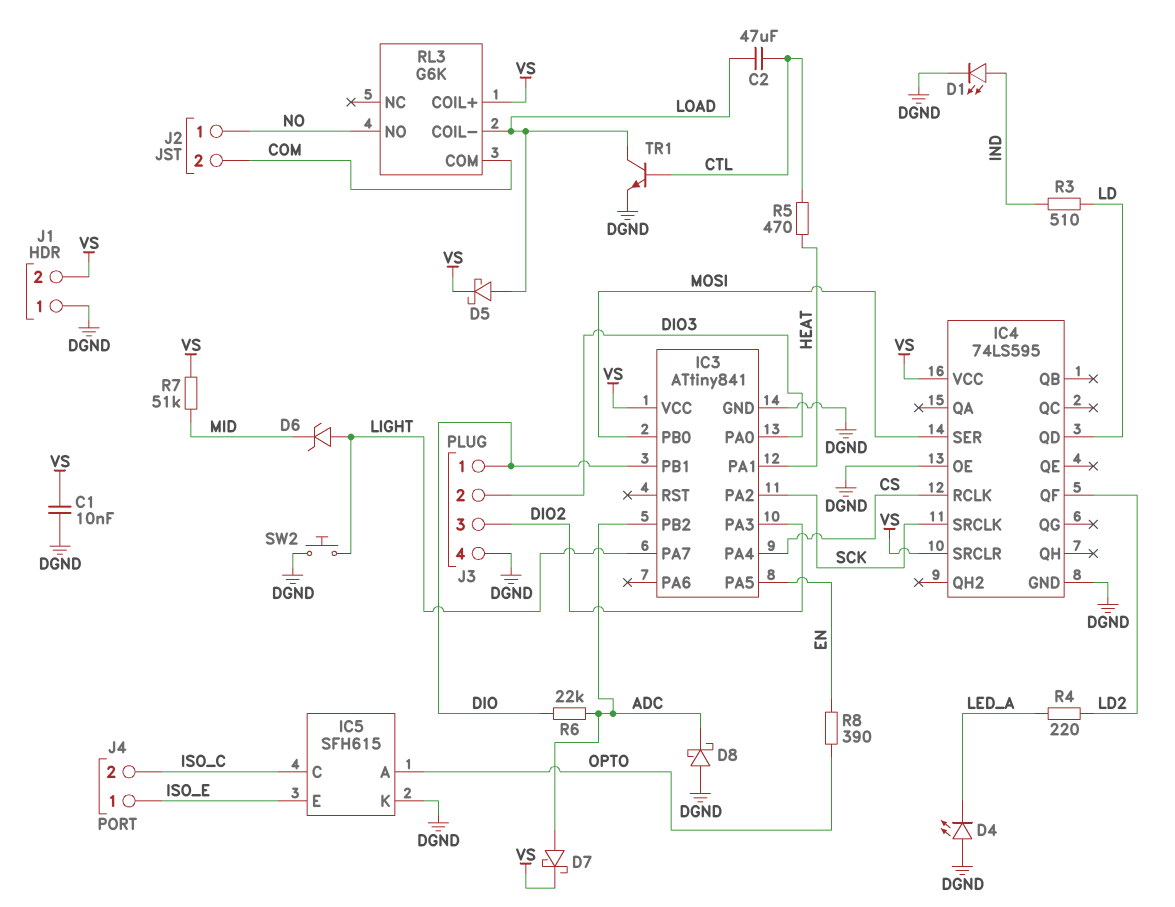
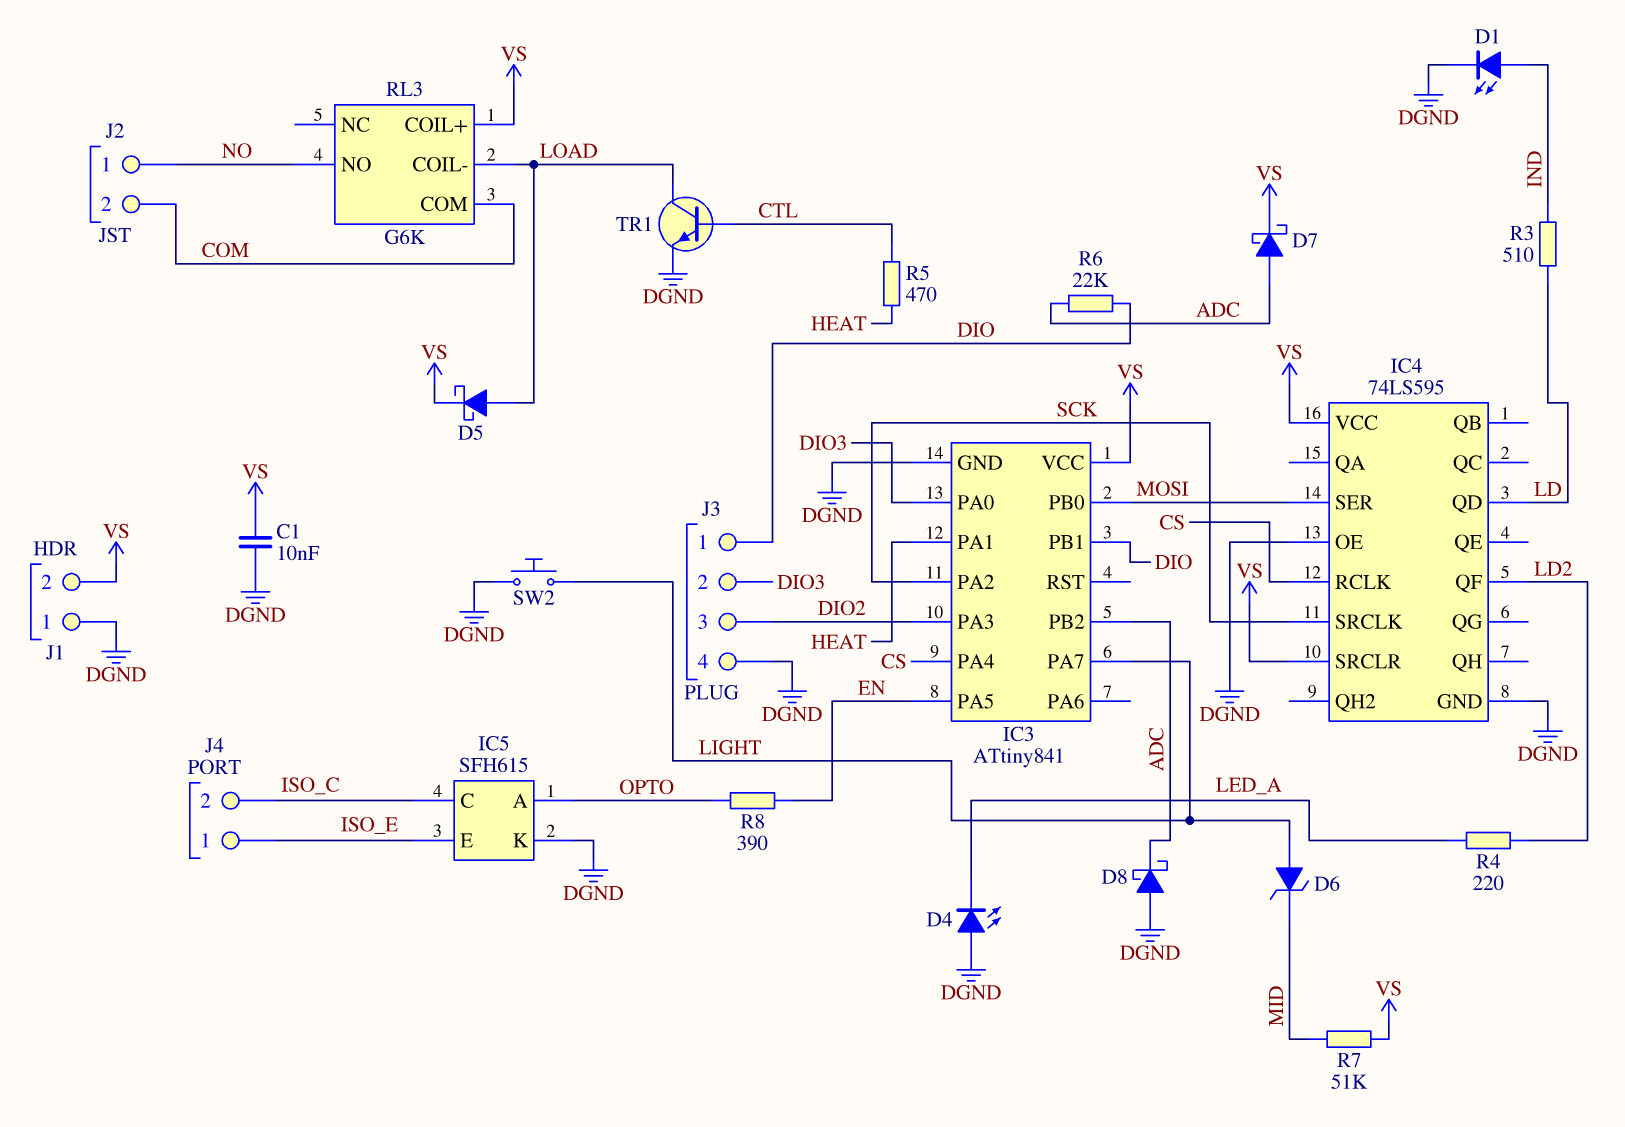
C2: 47uF (CTL, LOAD) -> none

